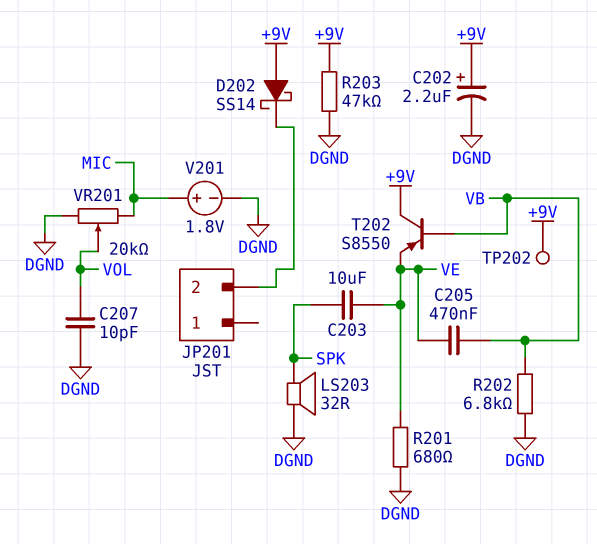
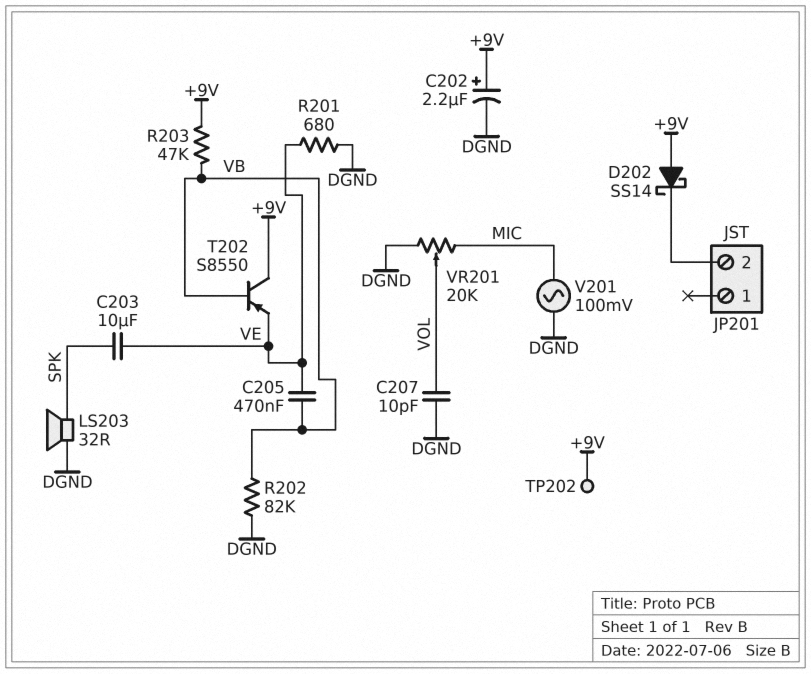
R202: 6.8k (DGND, VB) -> 82k (DGND, VB)
R203: 47k (+9V, DGND) -> 47k (+9V, VB)
V201: 1.8V (plus MIC, minus DGND) -> AC 100mV (DGND, MIC)

